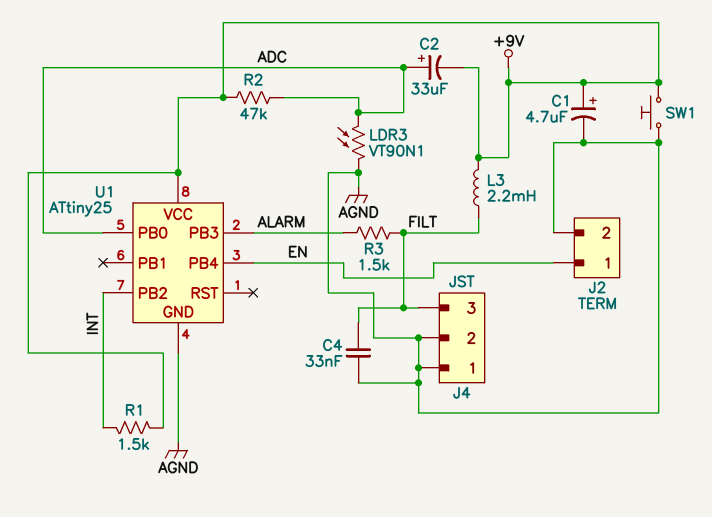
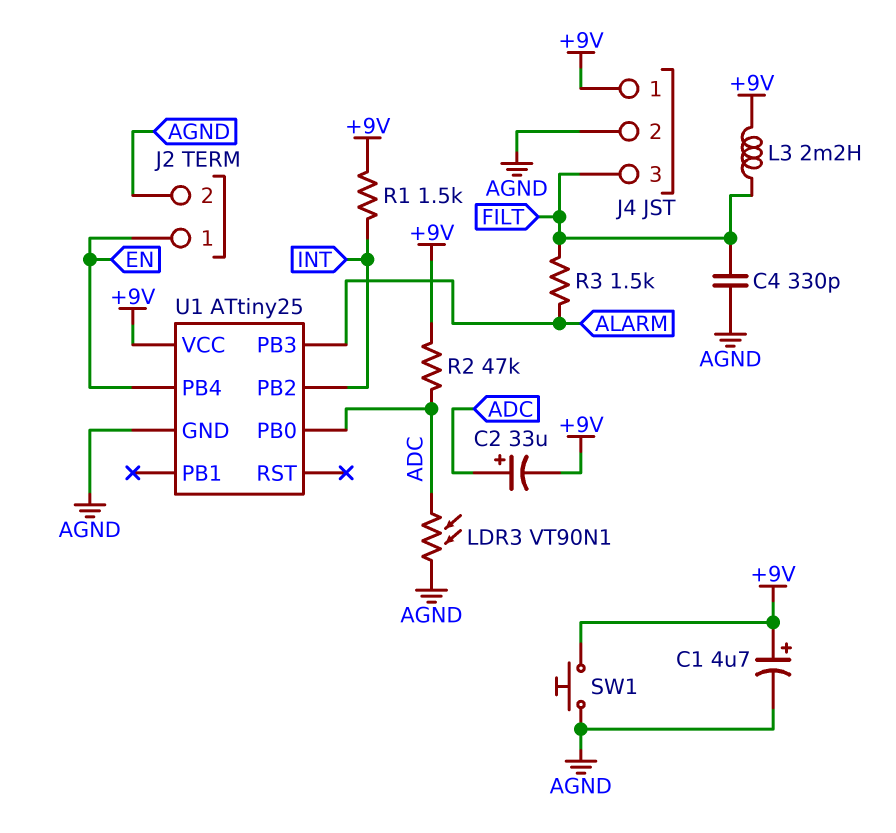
C4: 33nF (AGND, FILT) -> 330pF (AGND, FILT)
J4 pin 1: AGND -> +9V

